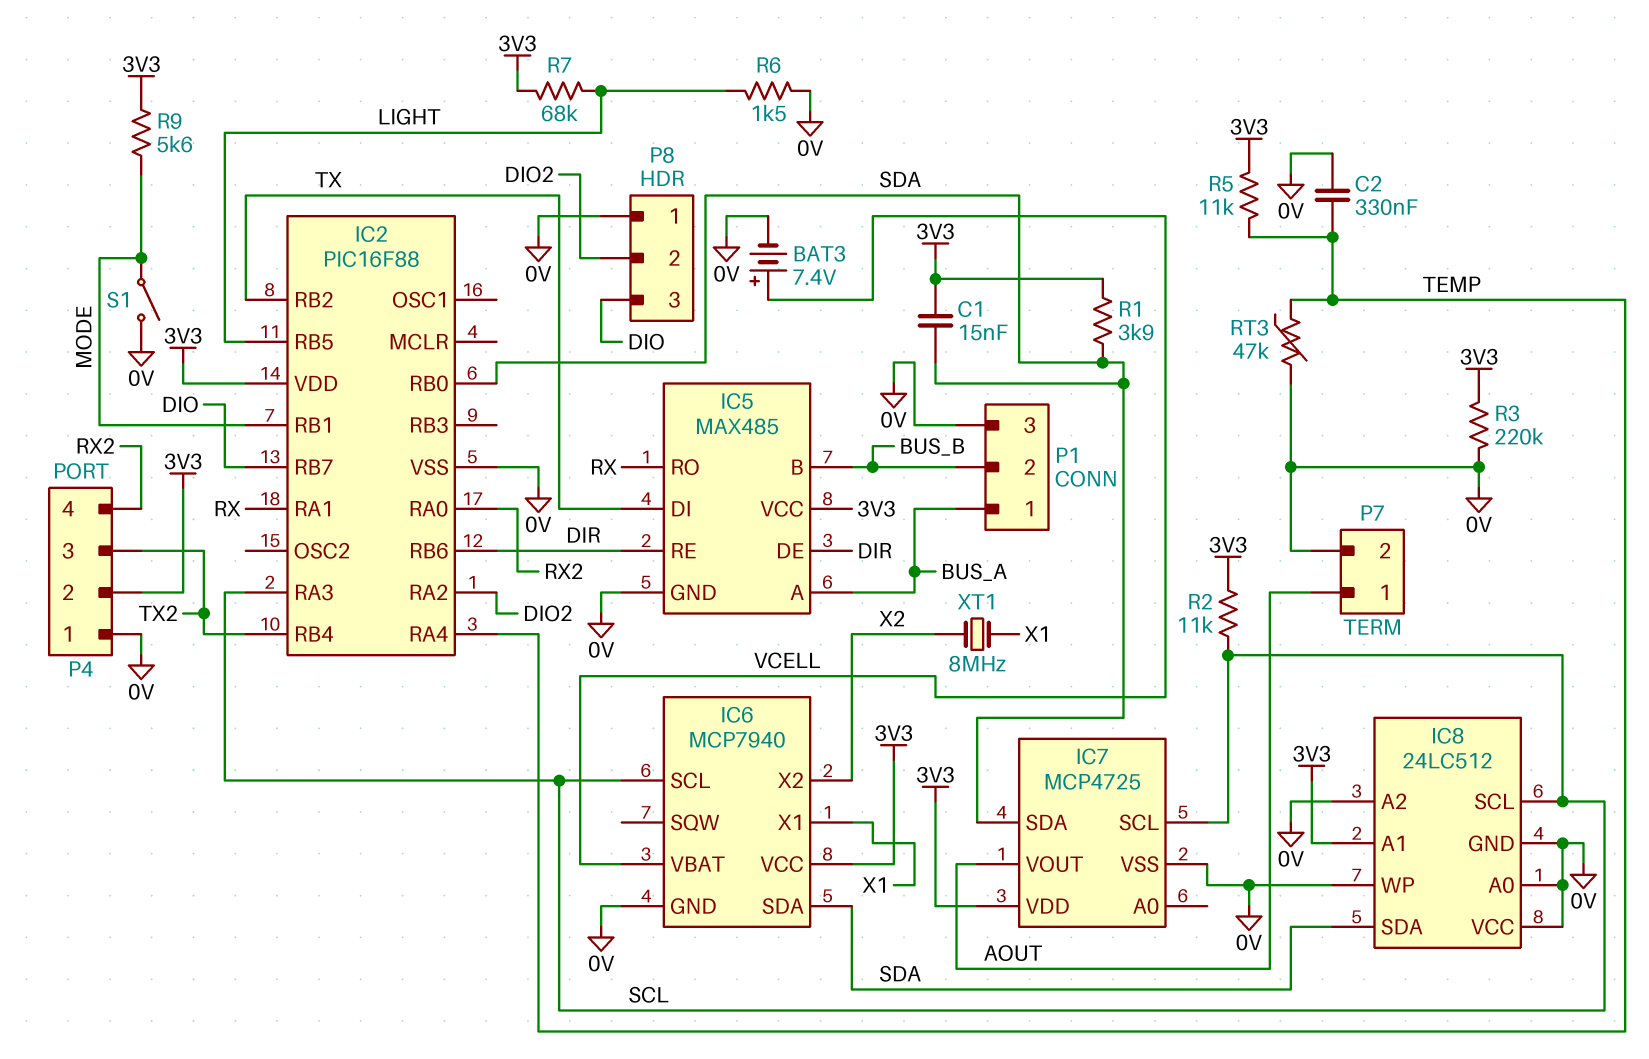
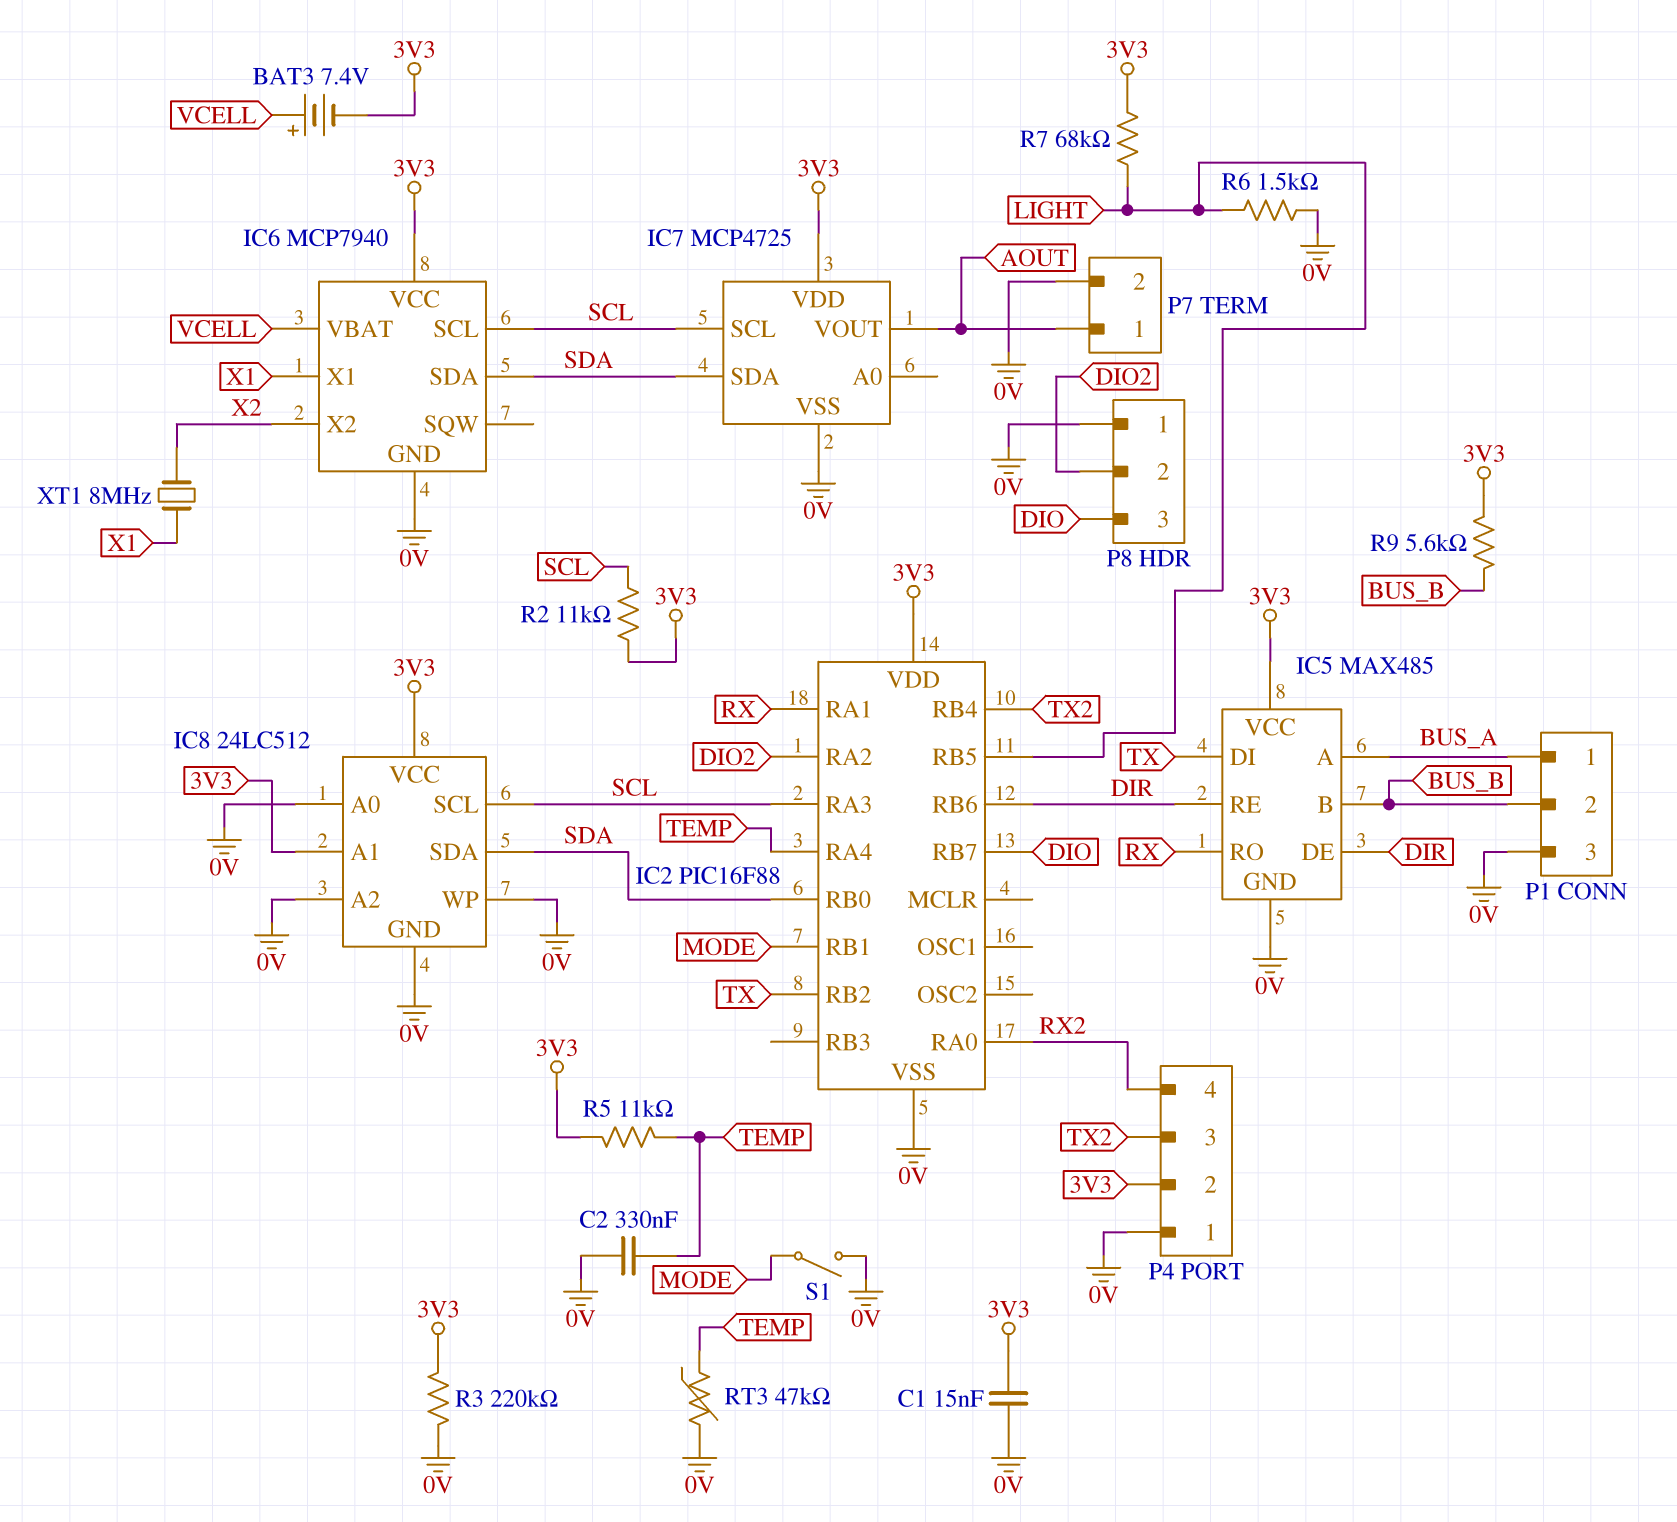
BAT3: 7.4V (plus VCELL, minus 0V) -> 7.4V (plus VCELL, minus 3V3)
C1: 15nF (3V3, SDA) -> 15nF (0V, 3V3)
IC8 pin VCC: 0V -> 3V3
R1: 3.9k (3V3, SDA) -> none
R9: 5.6k (3V3, MODE) -> 5.6k (3V3, BUS_B)

